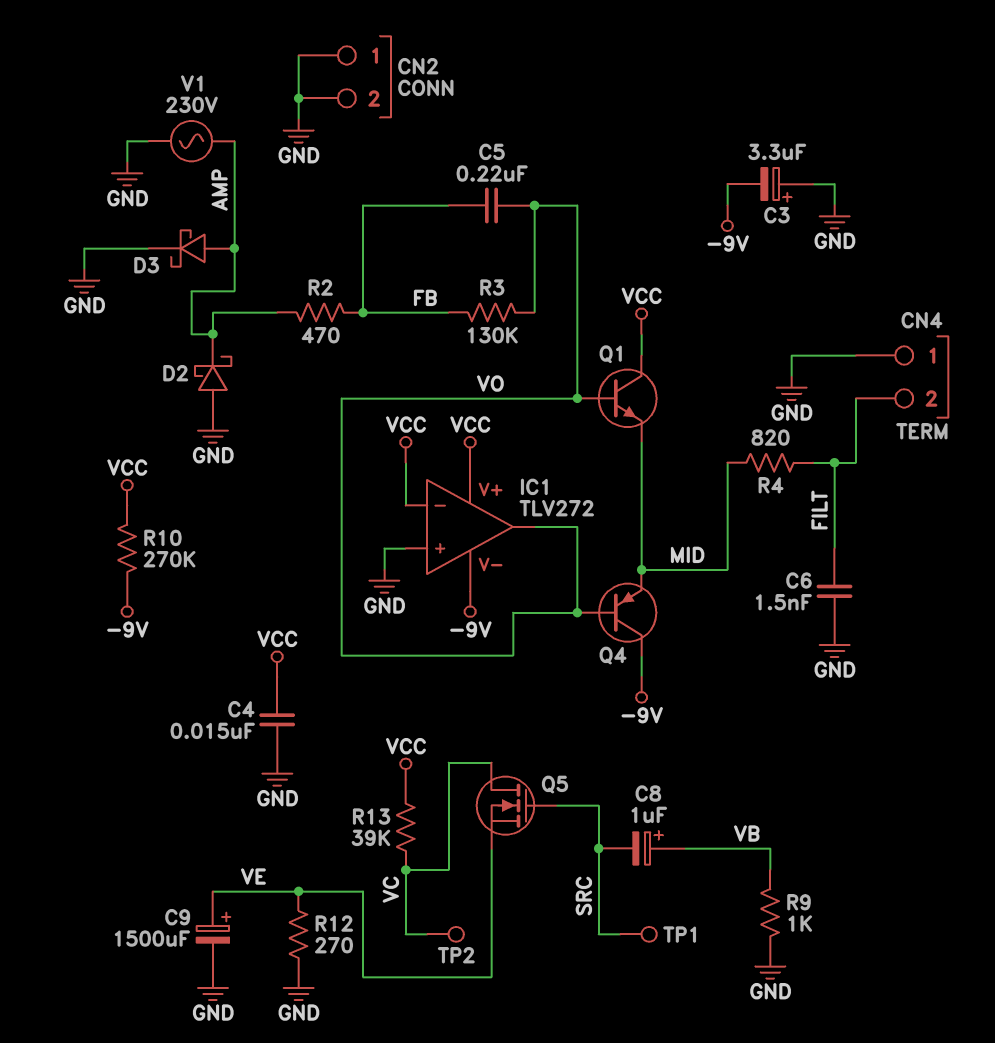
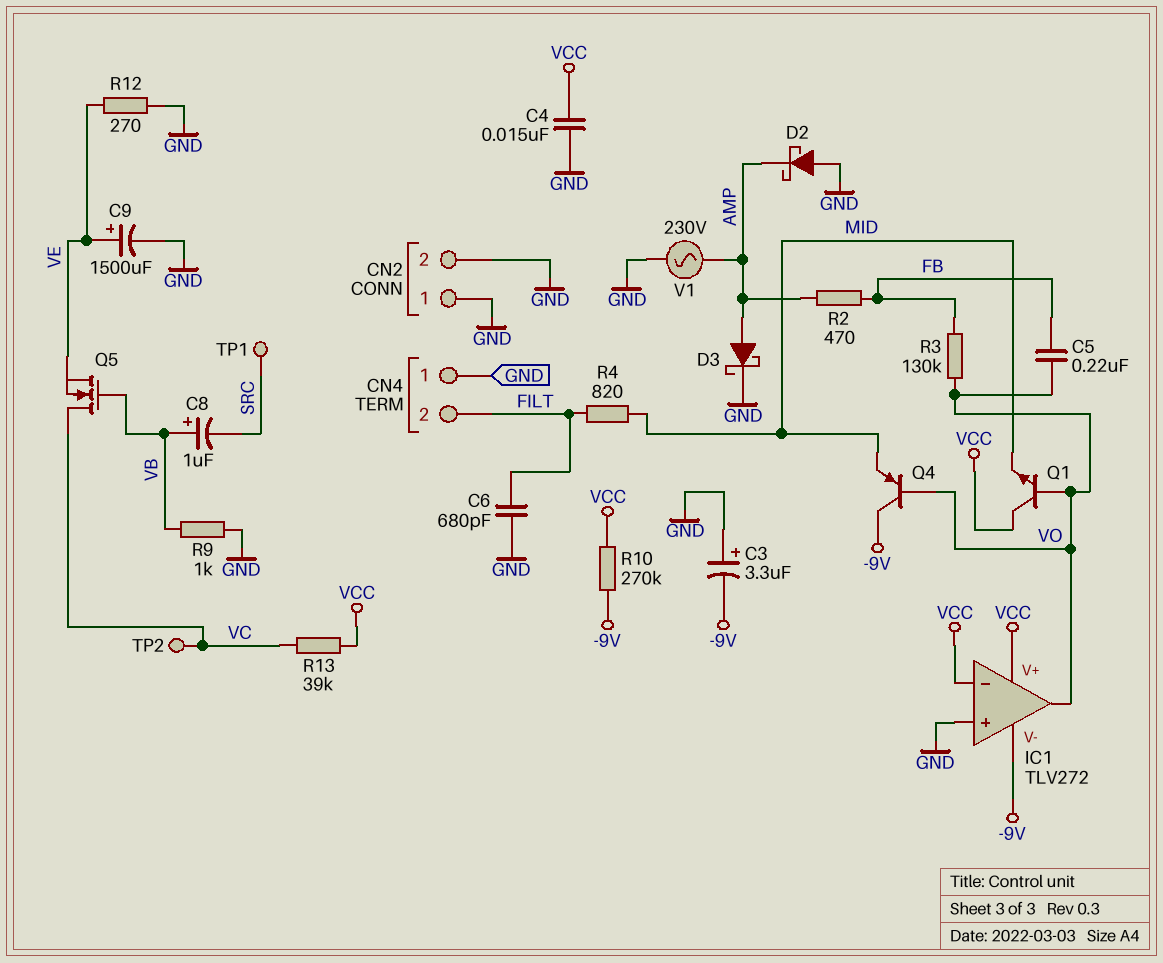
C6: 1.5nF (FILT, GND) -> 680pF (FILT, GND)
Q5: NMOS (G SRC, D VC, S VE) -> NMOS (G VB, D VC, S VE)

